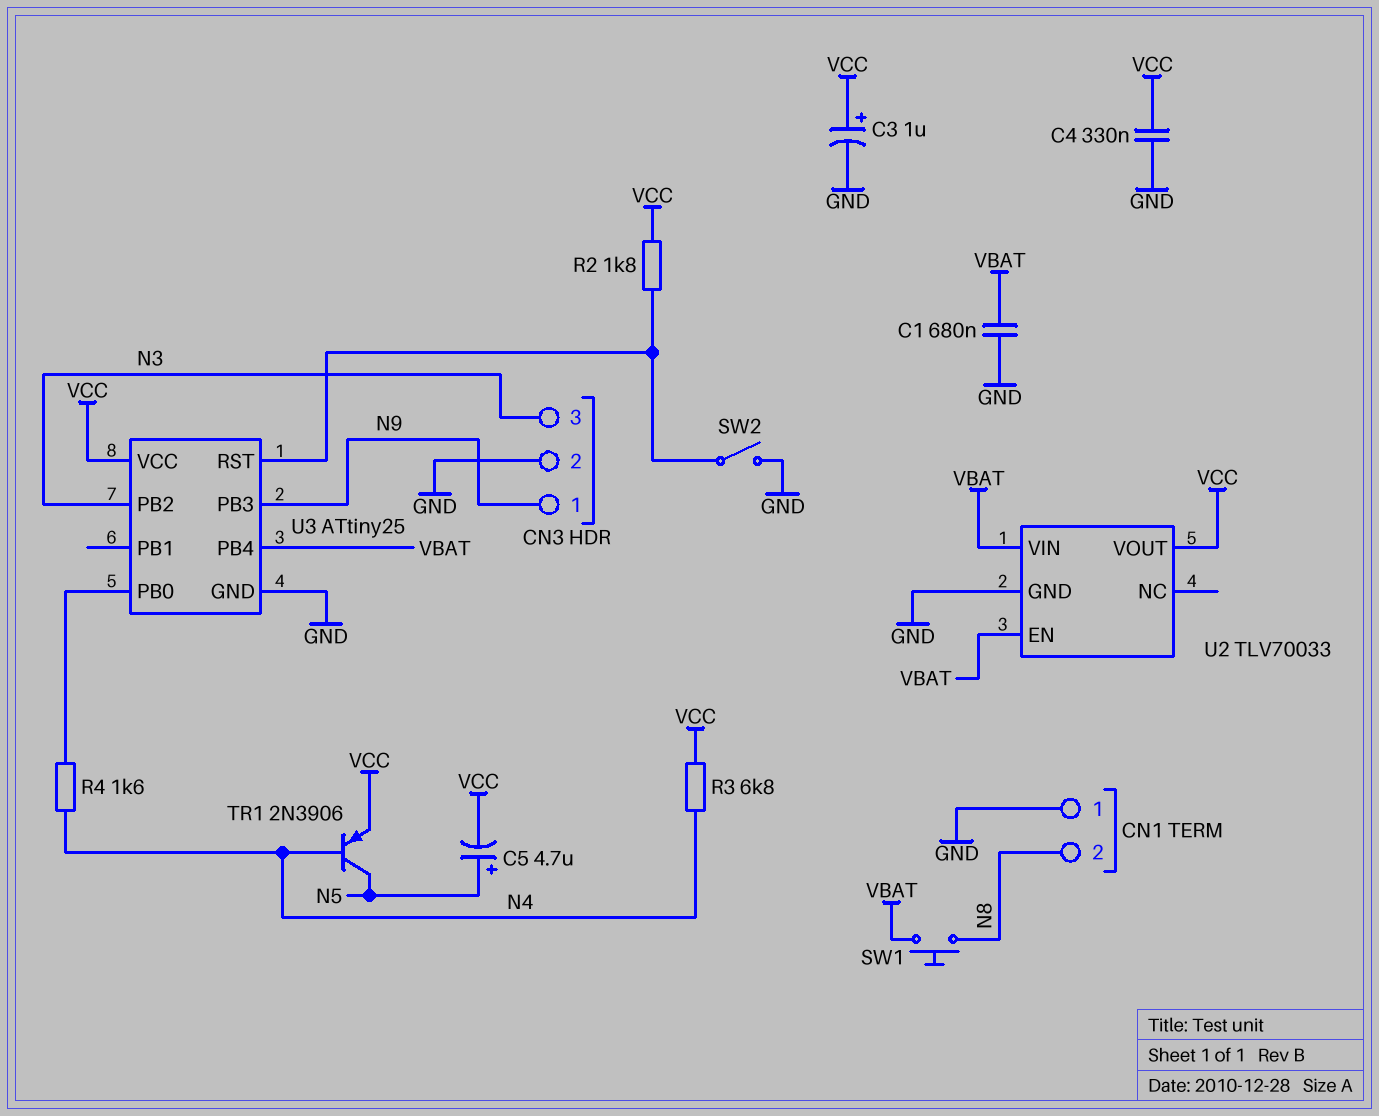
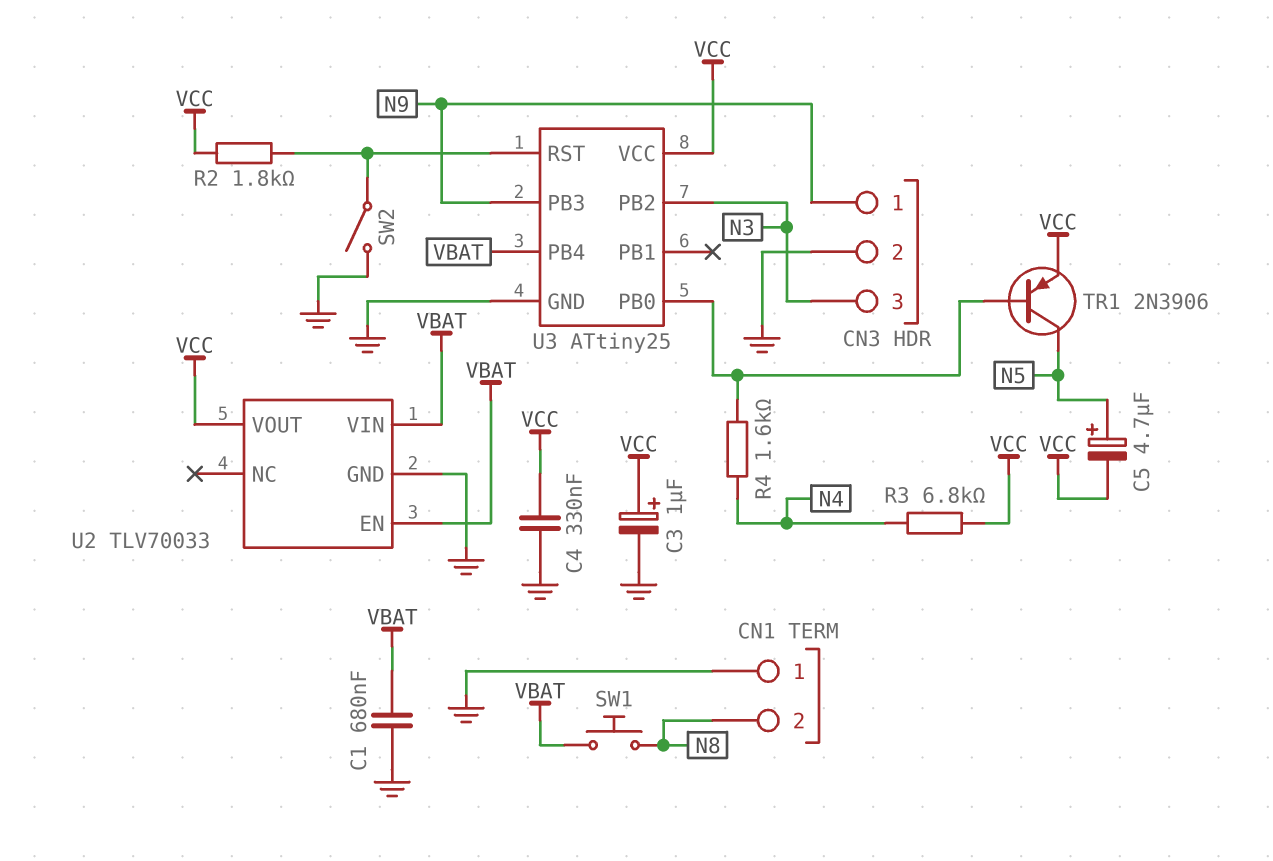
TR1: PNP 2N3906 (B N4, C N5, E VCC) -> PNP 2N3906 (B U3/PB0, C N5, E VCC)

